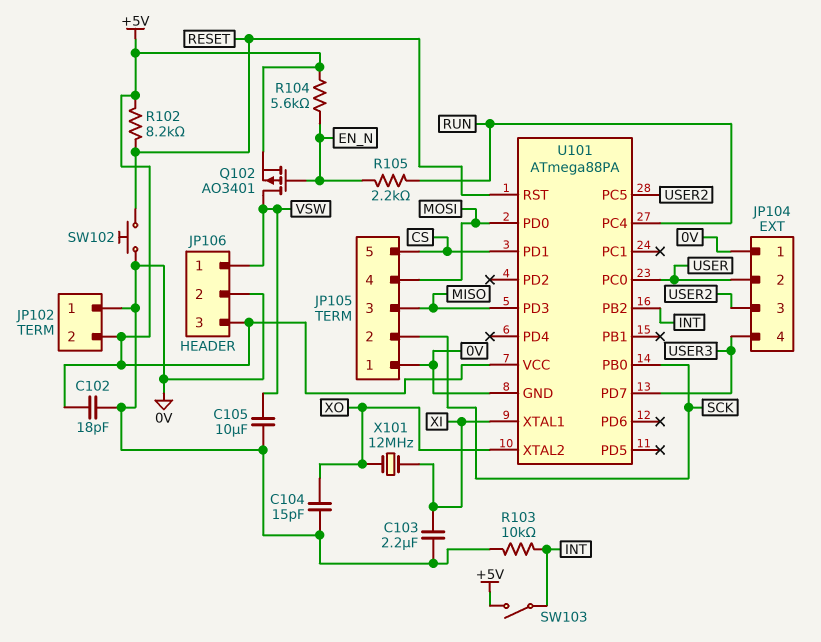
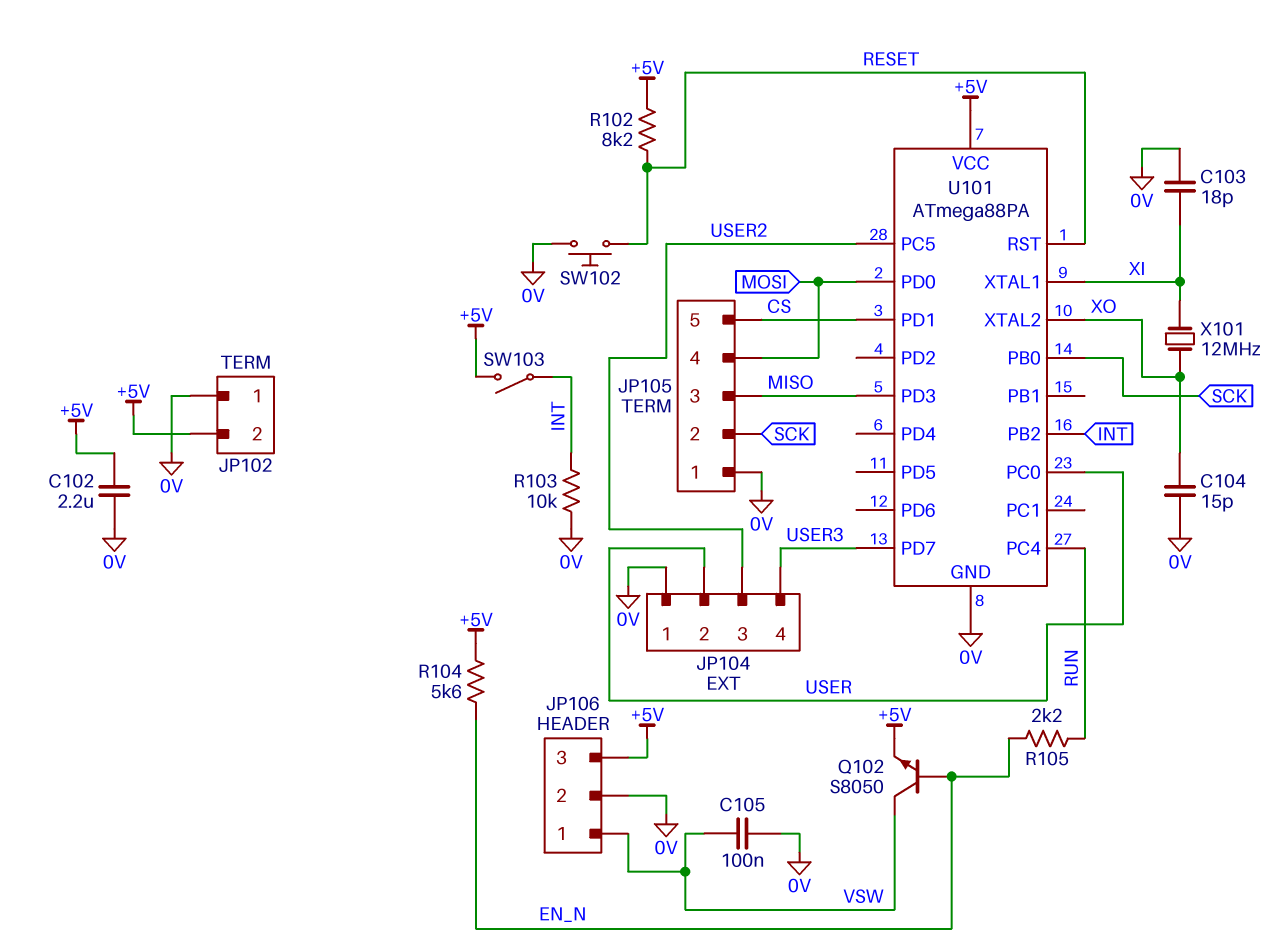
C102: 18pF (+5V, 0V) -> 2.2uF (+5V, 0V)
C103: 2.2uF (0V, XI) -> 18pF (0V, XI)
C105: 10uF (0V, VSW) -> 100nF (0V, VSW)
Q102: PMOS AO3401 (G EN_N, D VSW, S +5V) -> NPN S8050 (B EN_N, C VSW, E +5V)

